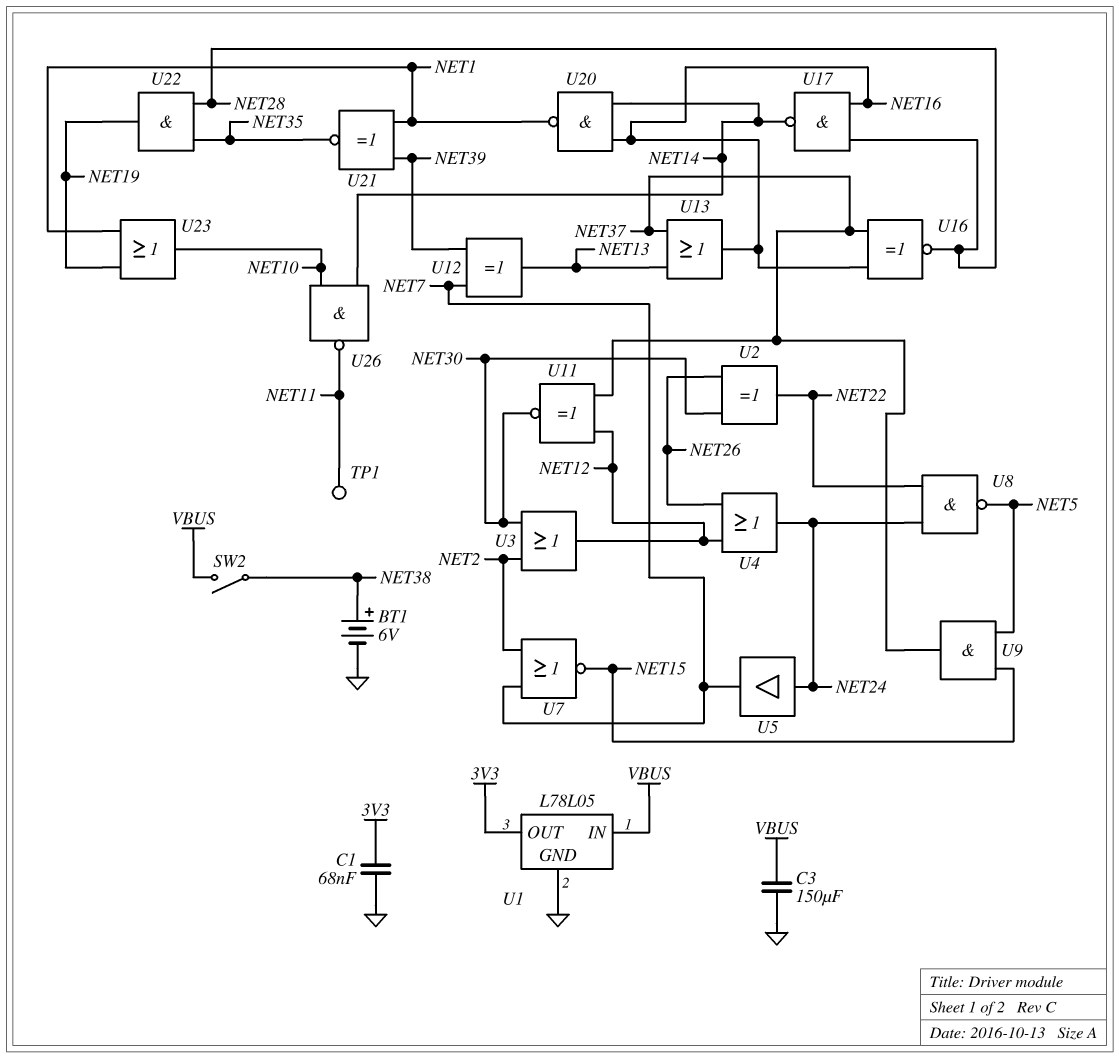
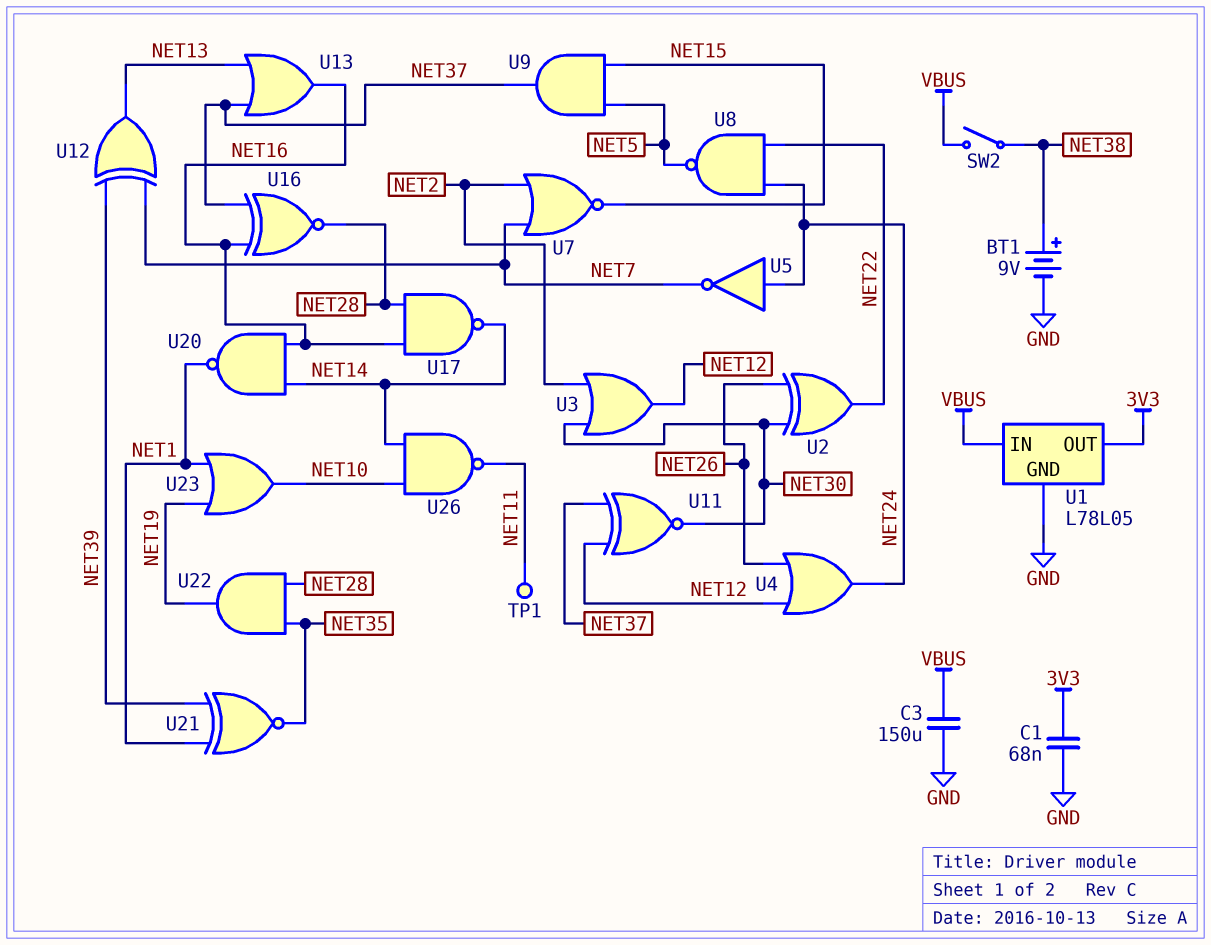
BT1: 6V (plus NET38, minus GND) -> 9V (plus NET38, minus GND)
U5: buffer (in NET24, out NET7) -> NOT (in NET24, out NET7)

